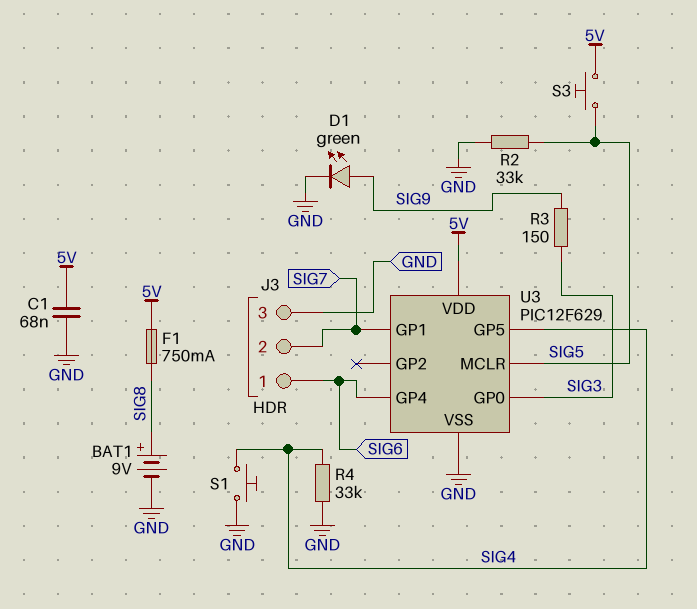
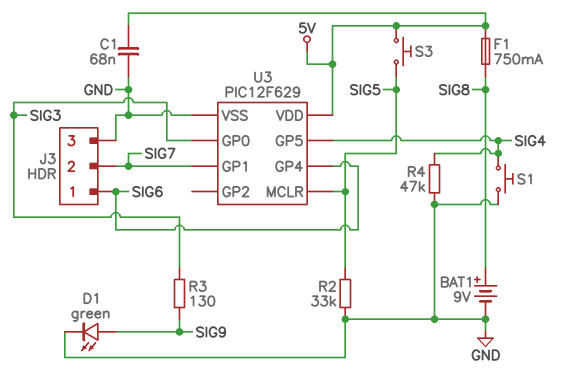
R3: 150 (SIG3, SIG9) -> 130 (SIG3, SIG9)
R4: 33k (GND, SIG4) -> 47k (GND, SIG4)

